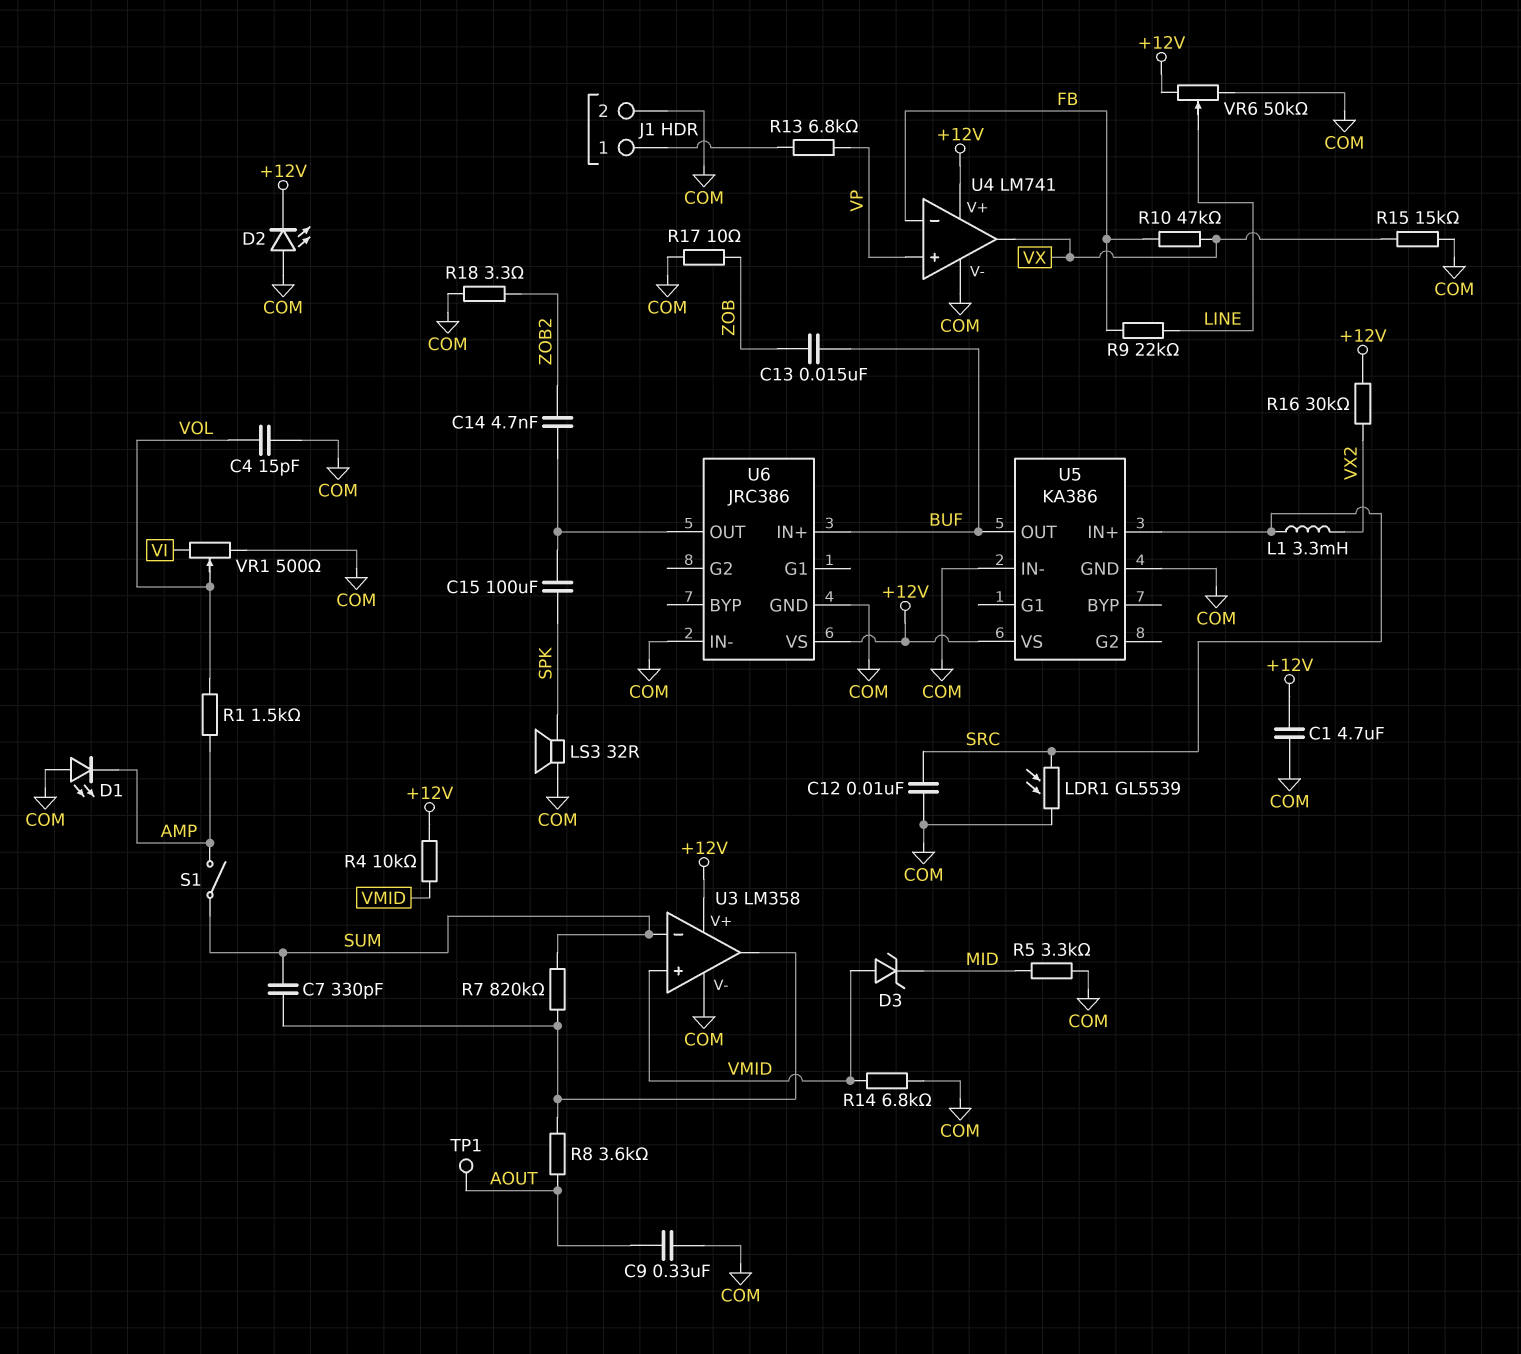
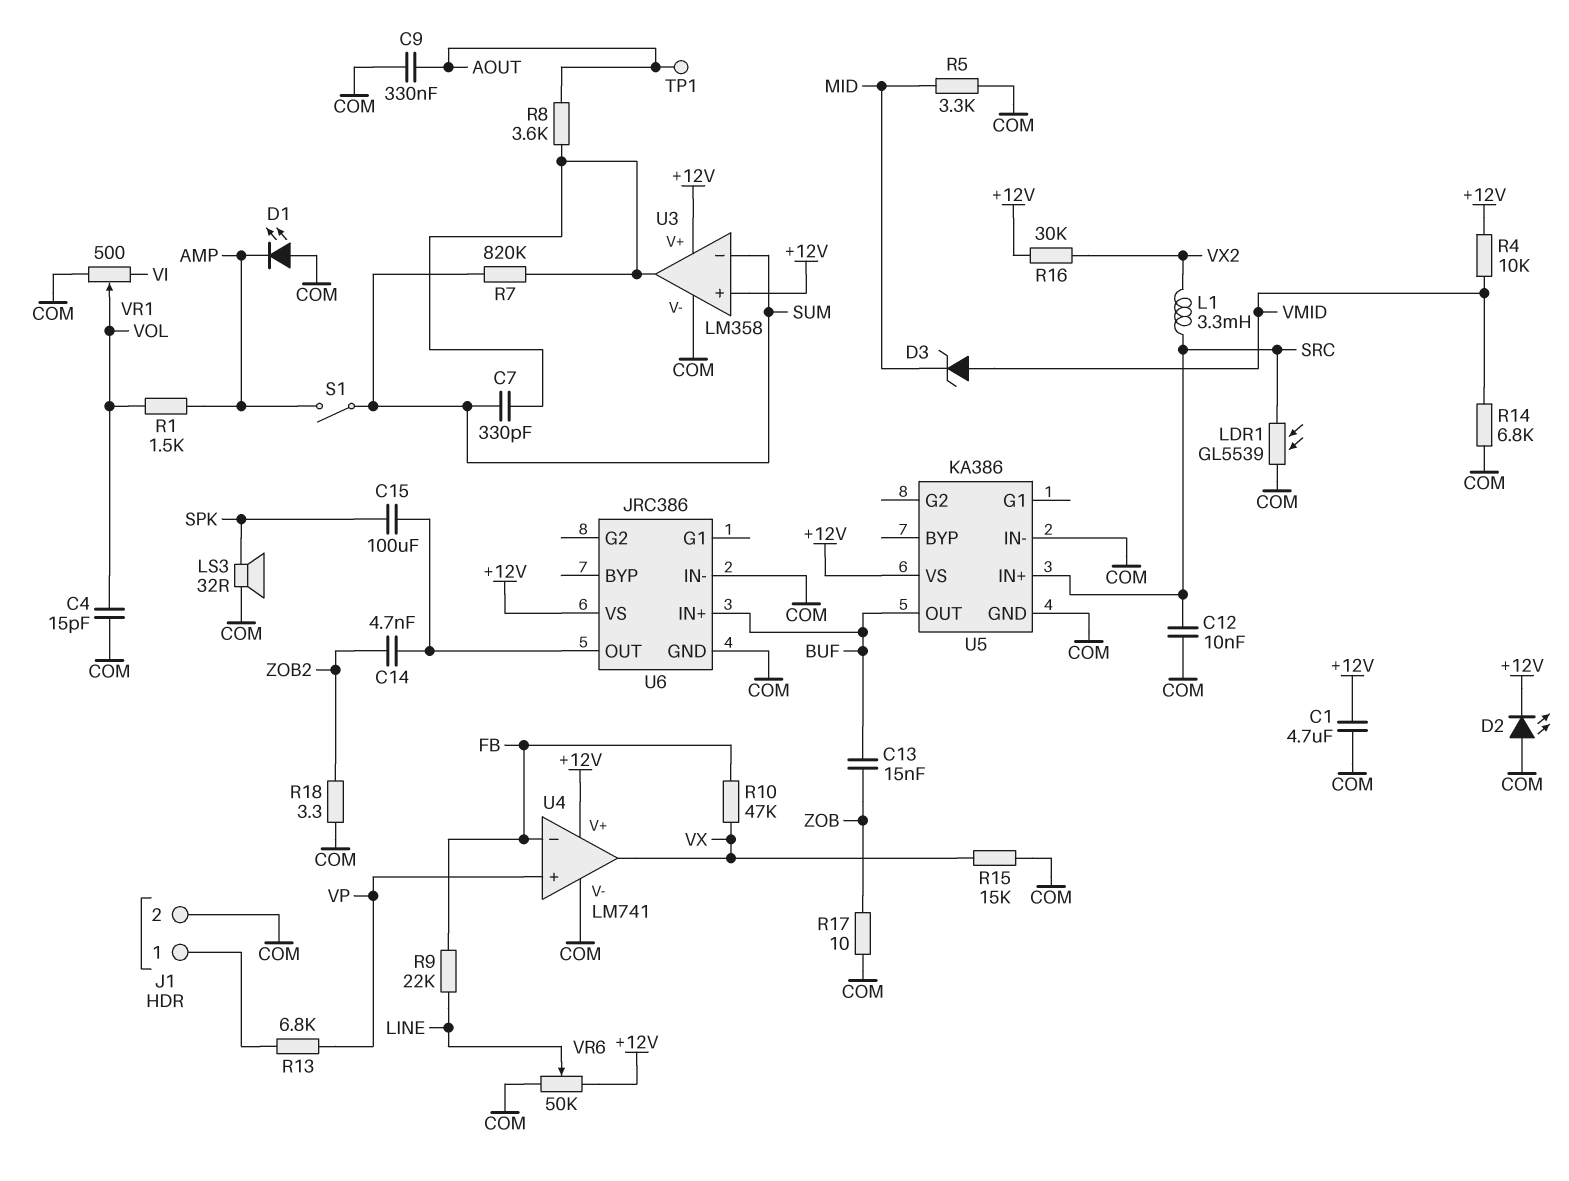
U3 pin in+: VMID -> +12V

